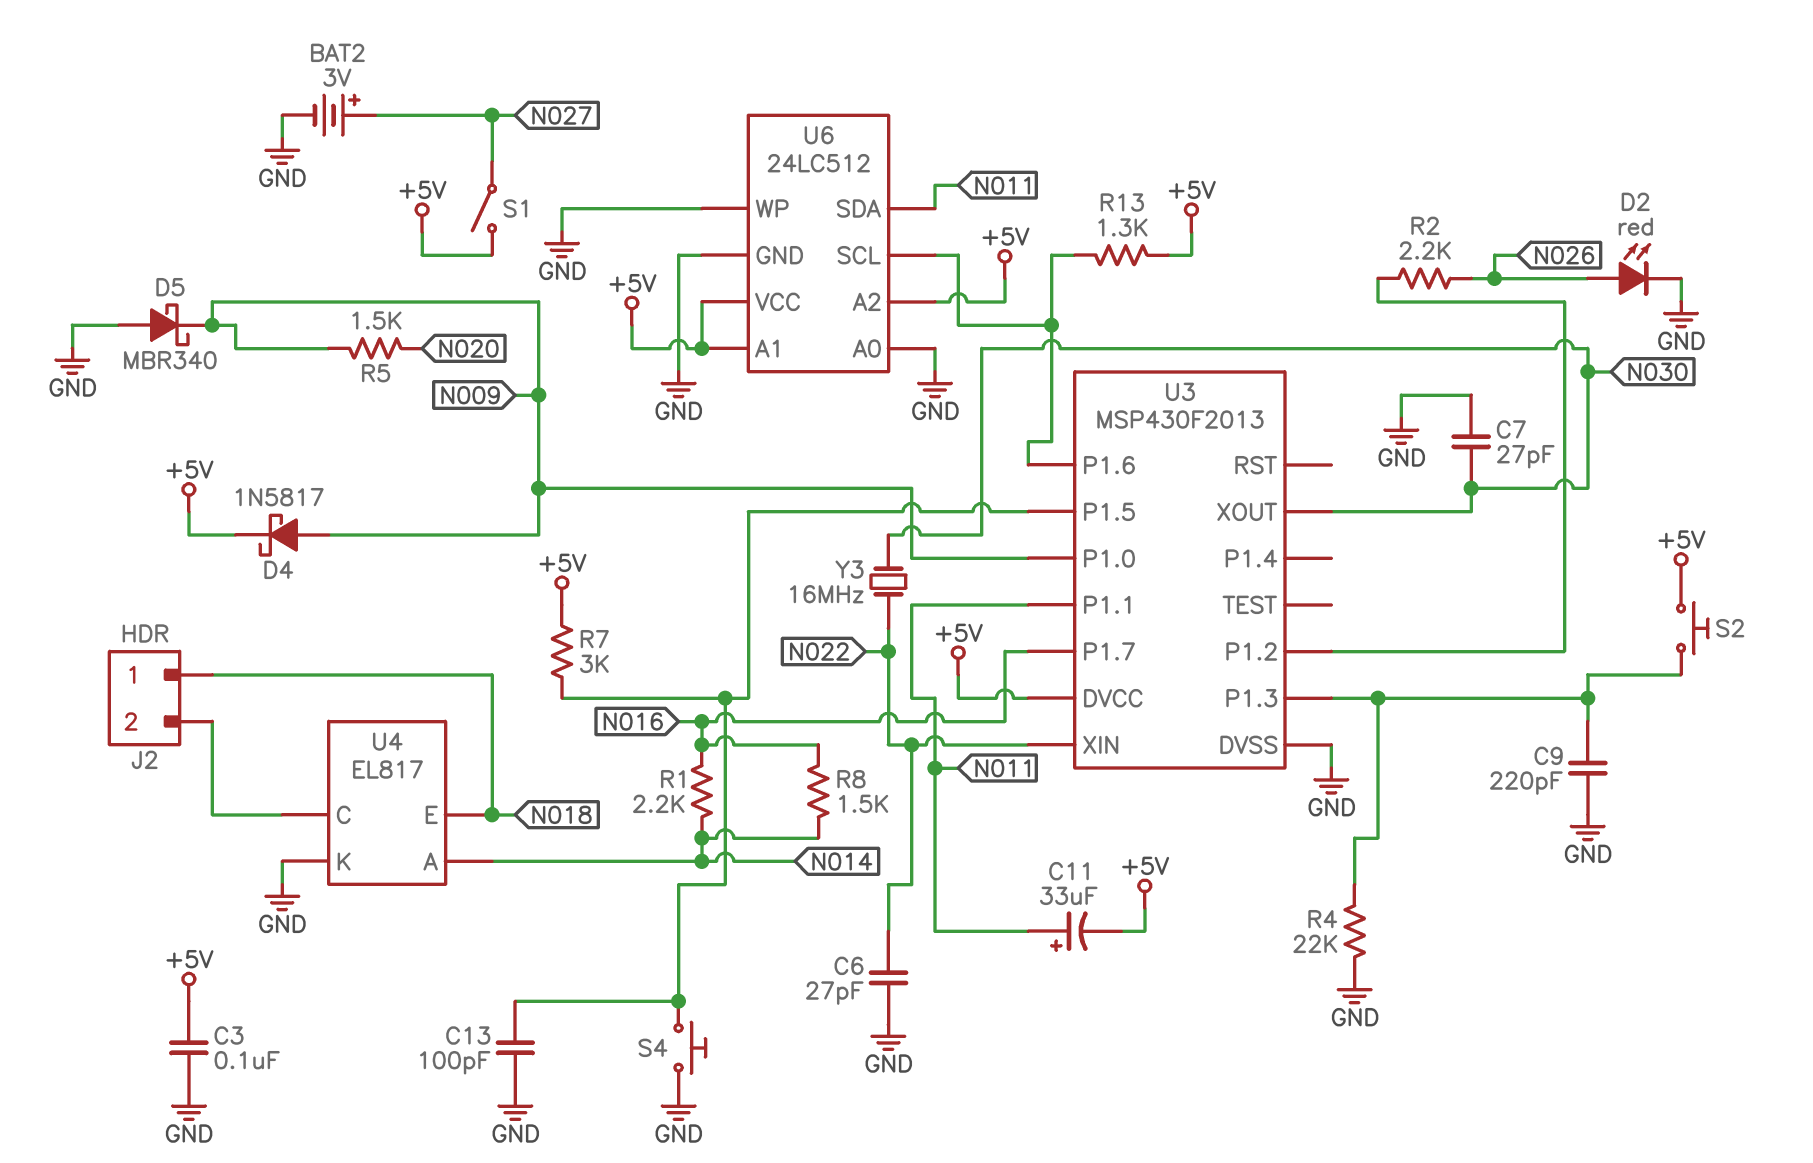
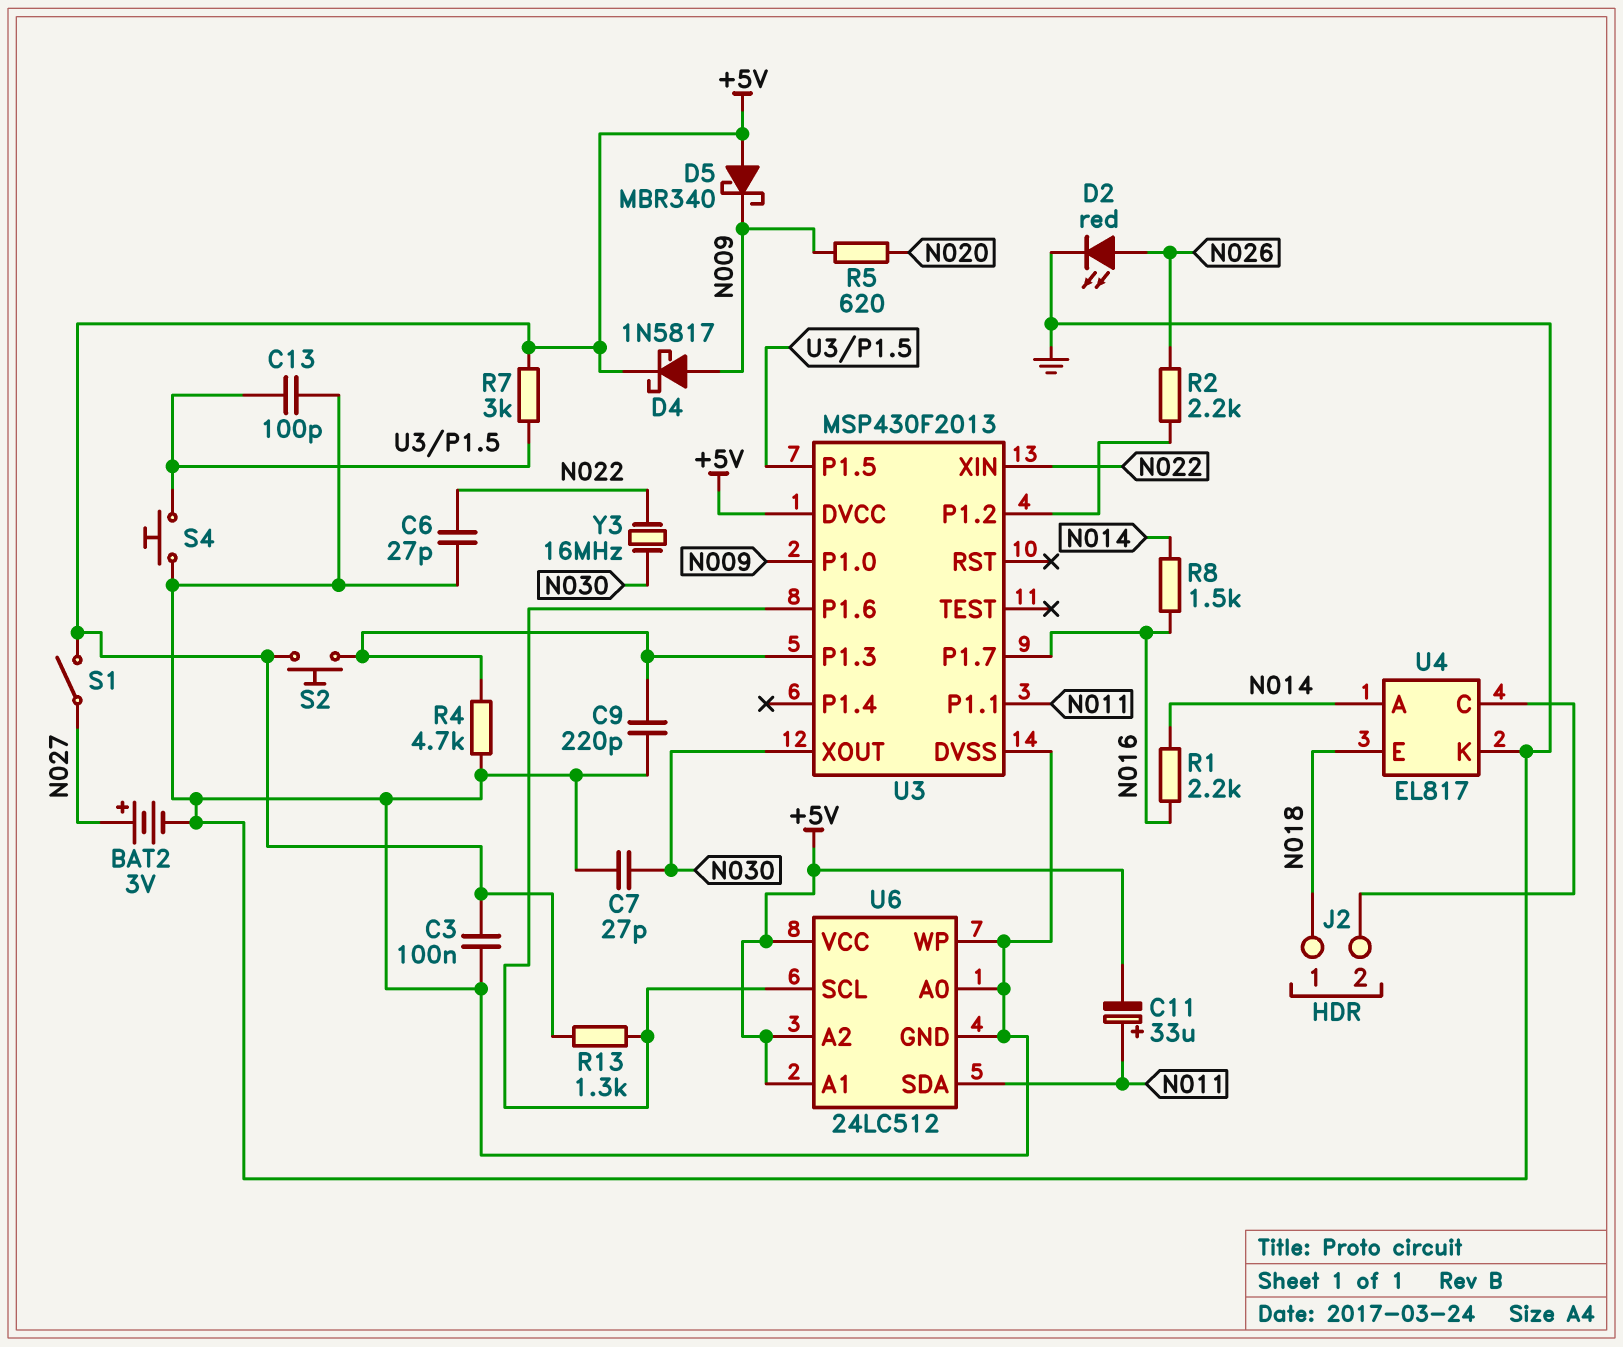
D5: schottky MBR340 (A GND, K N009) -> schottky MBR340 (A +5V, K N009)
R4: 22k (GND, U3/P1.3) -> 4.7k (GND, U3/P1.3)
R5: 1.5k (N009, N020) -> 620 (N009, N020)

